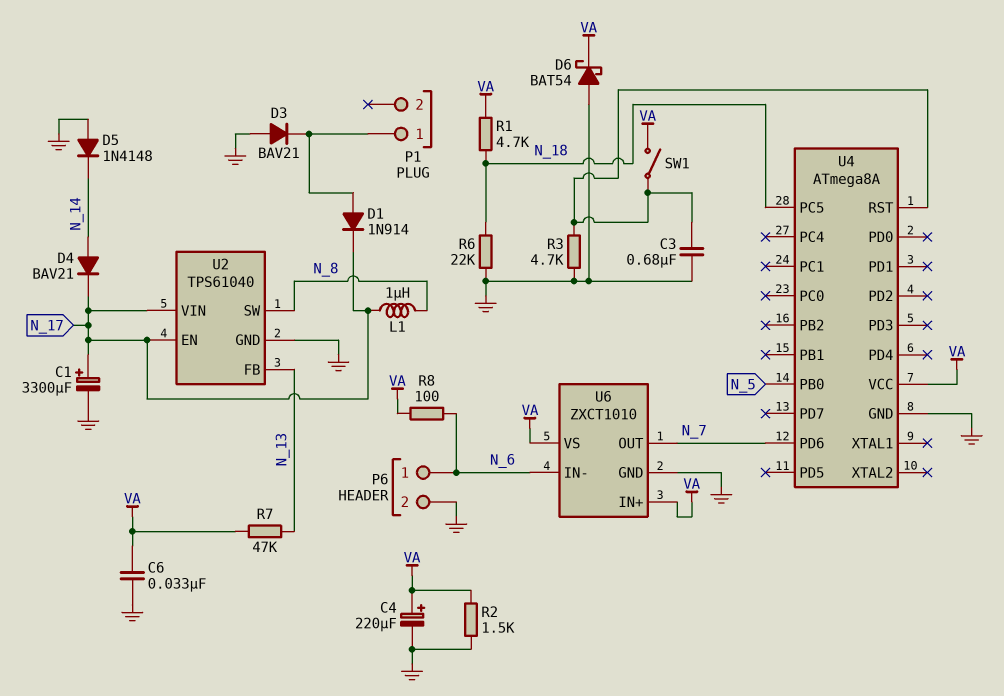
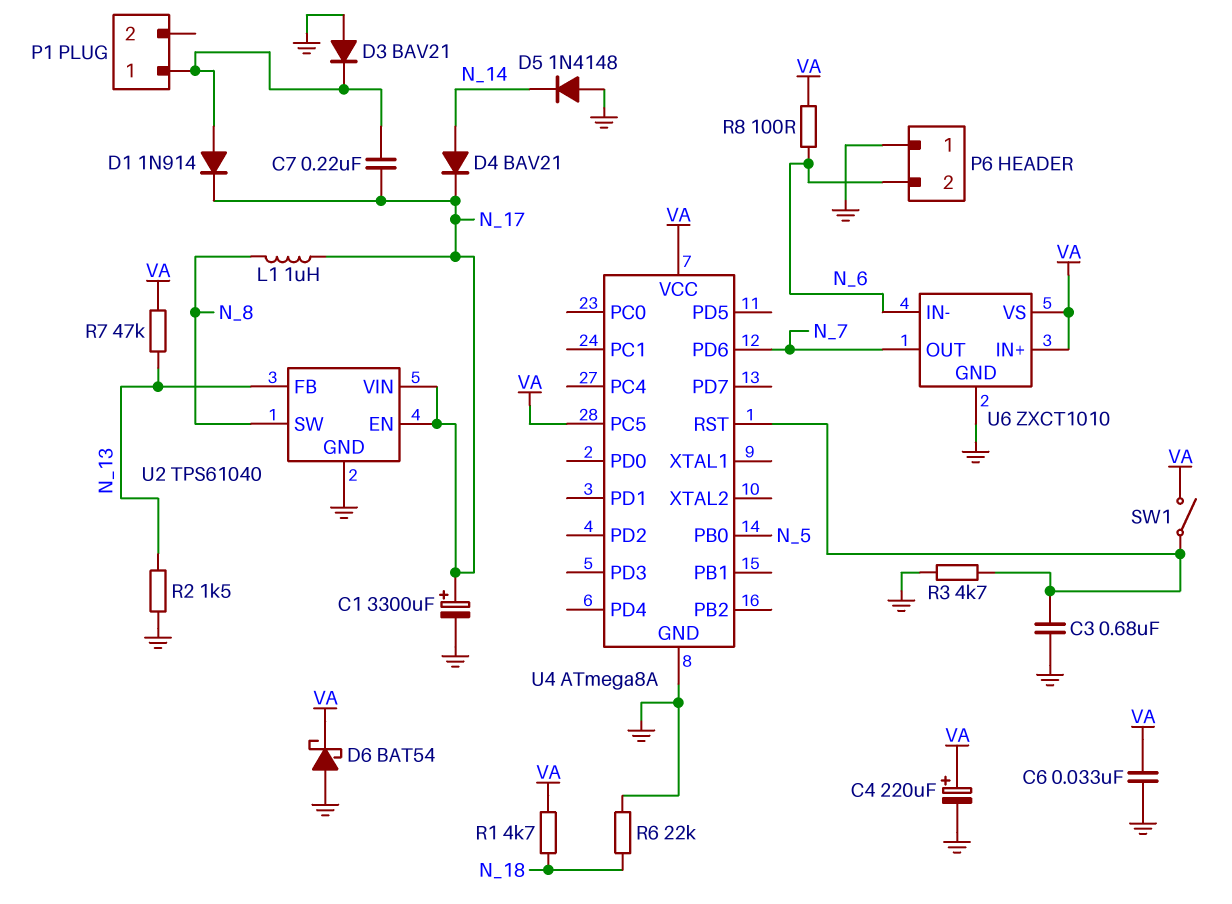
C7: none -> 220nF (N_17, P1/1)
P6 pin 1: N_6 -> GND
P6 pin 2: GND -> N_6
R2: 1.5k (GND, VA) -> 1.5k (GND, N_13)
U4 pin PC5: N_18 -> VA

